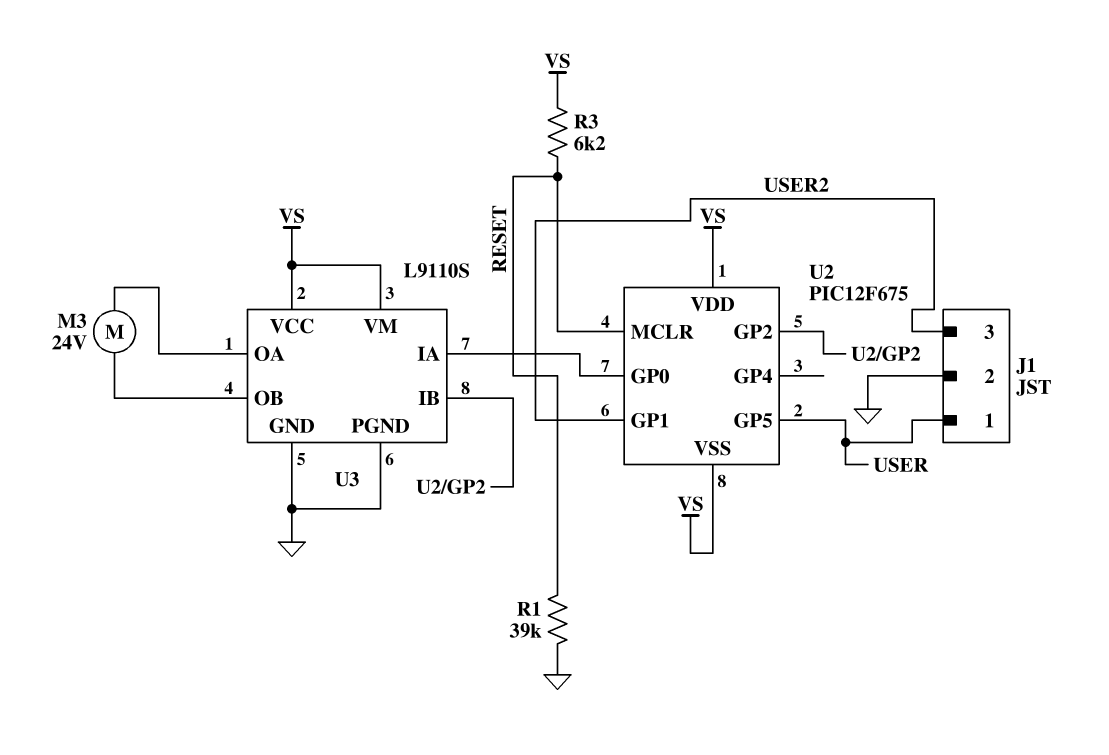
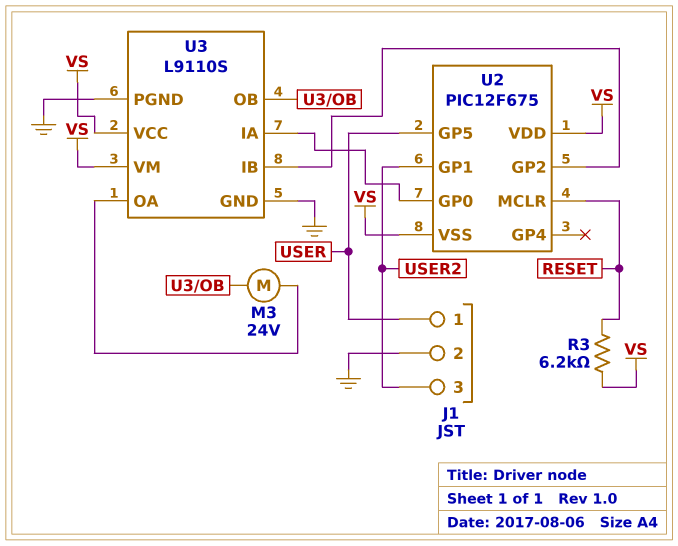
R1: 39k (GND, RESET) -> none

